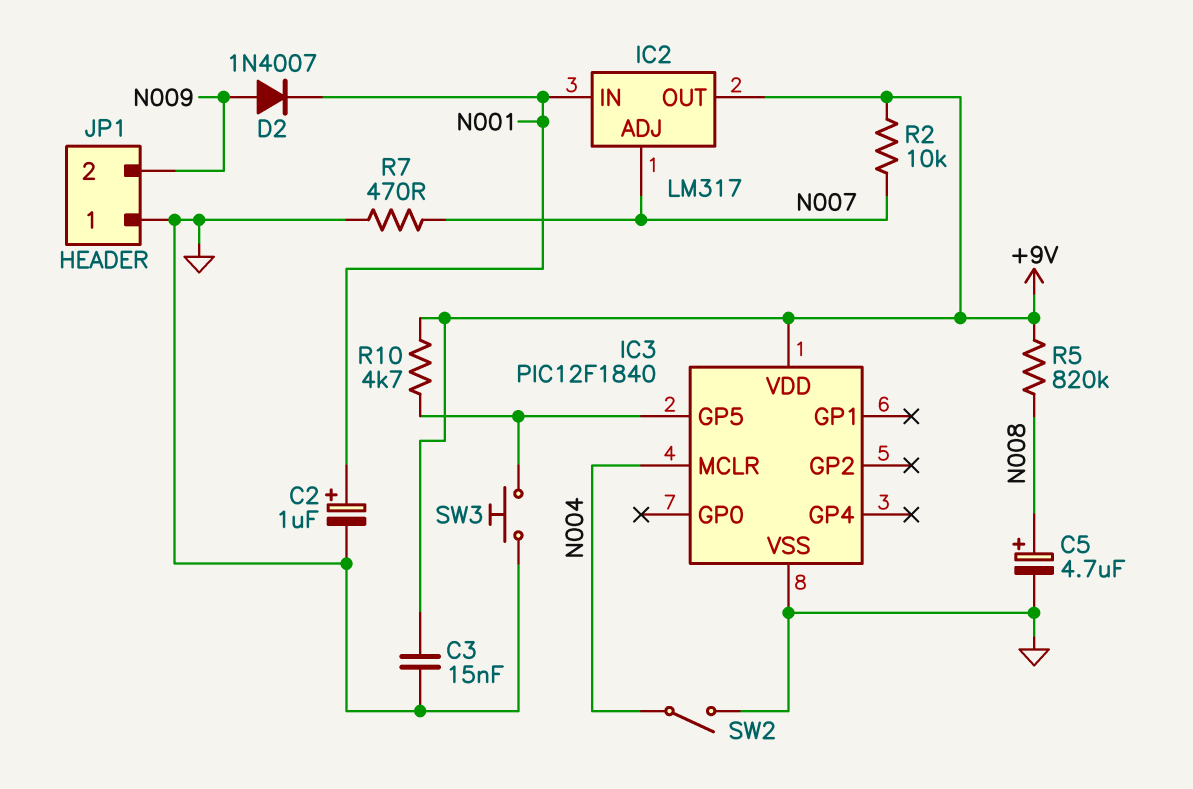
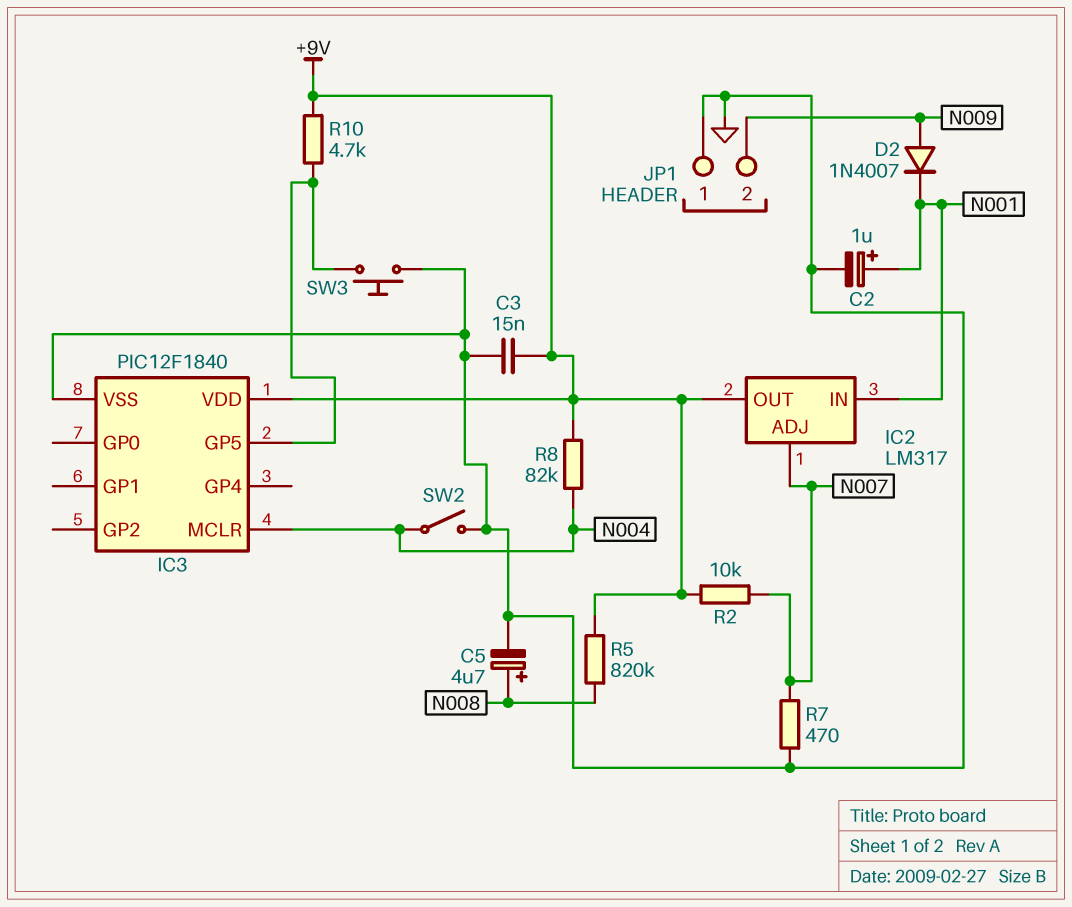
R8: none -> 82k (+9V, N004)

